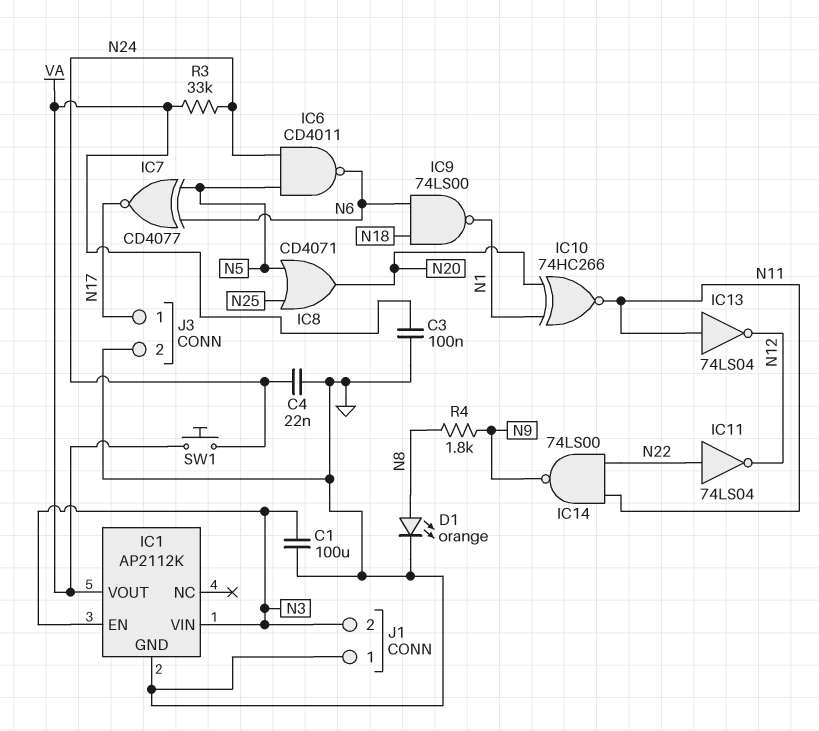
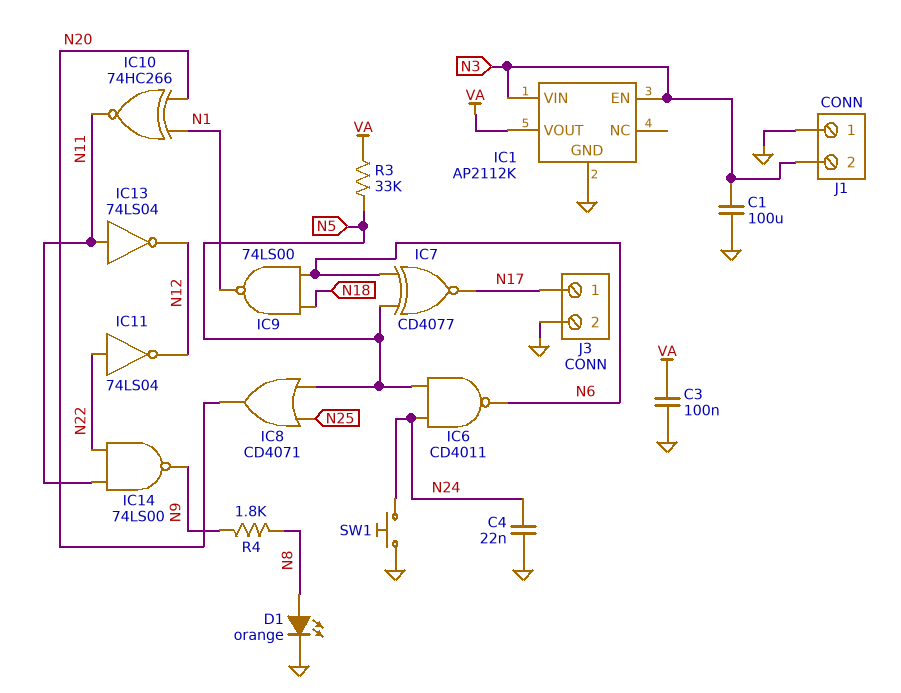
R3: 33k (N24, VA) -> 33k (N5, VA)
SW1: button (N24, VA) -> button (GND, N24)

